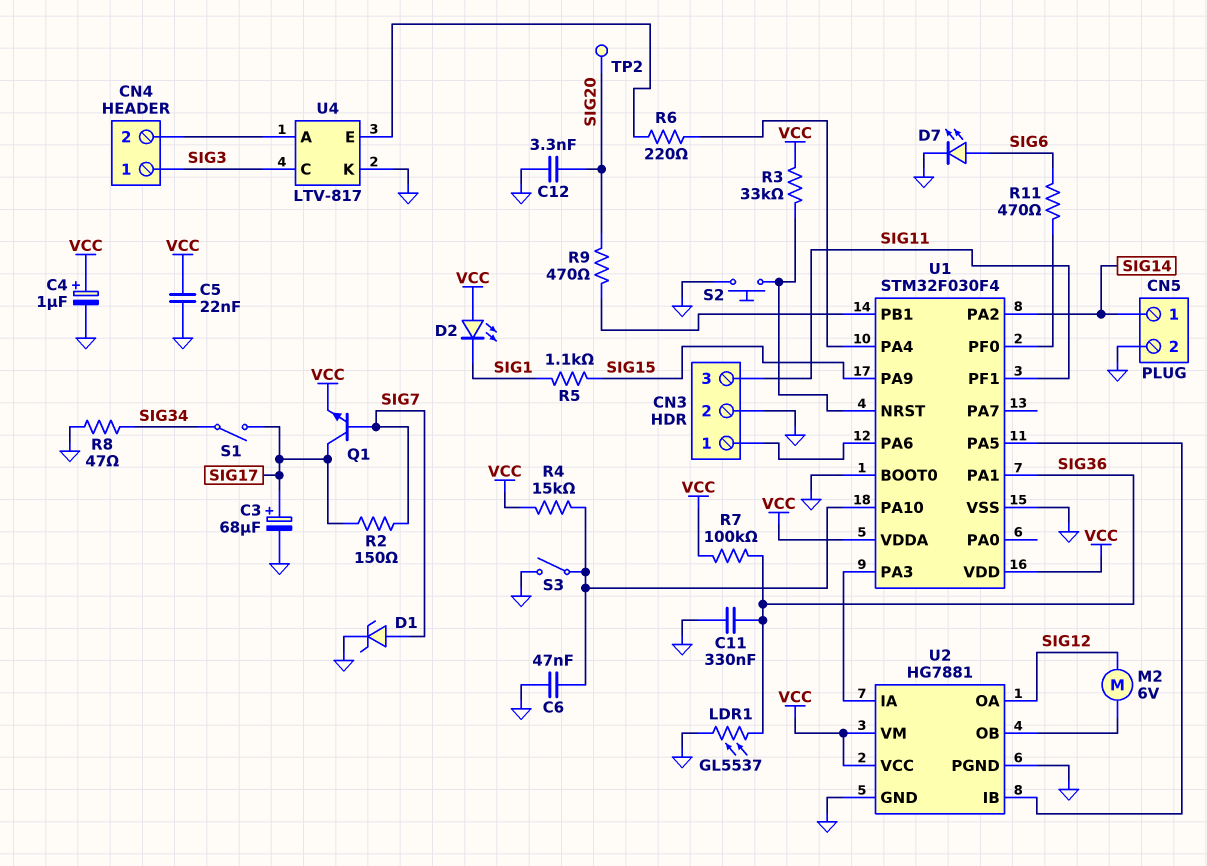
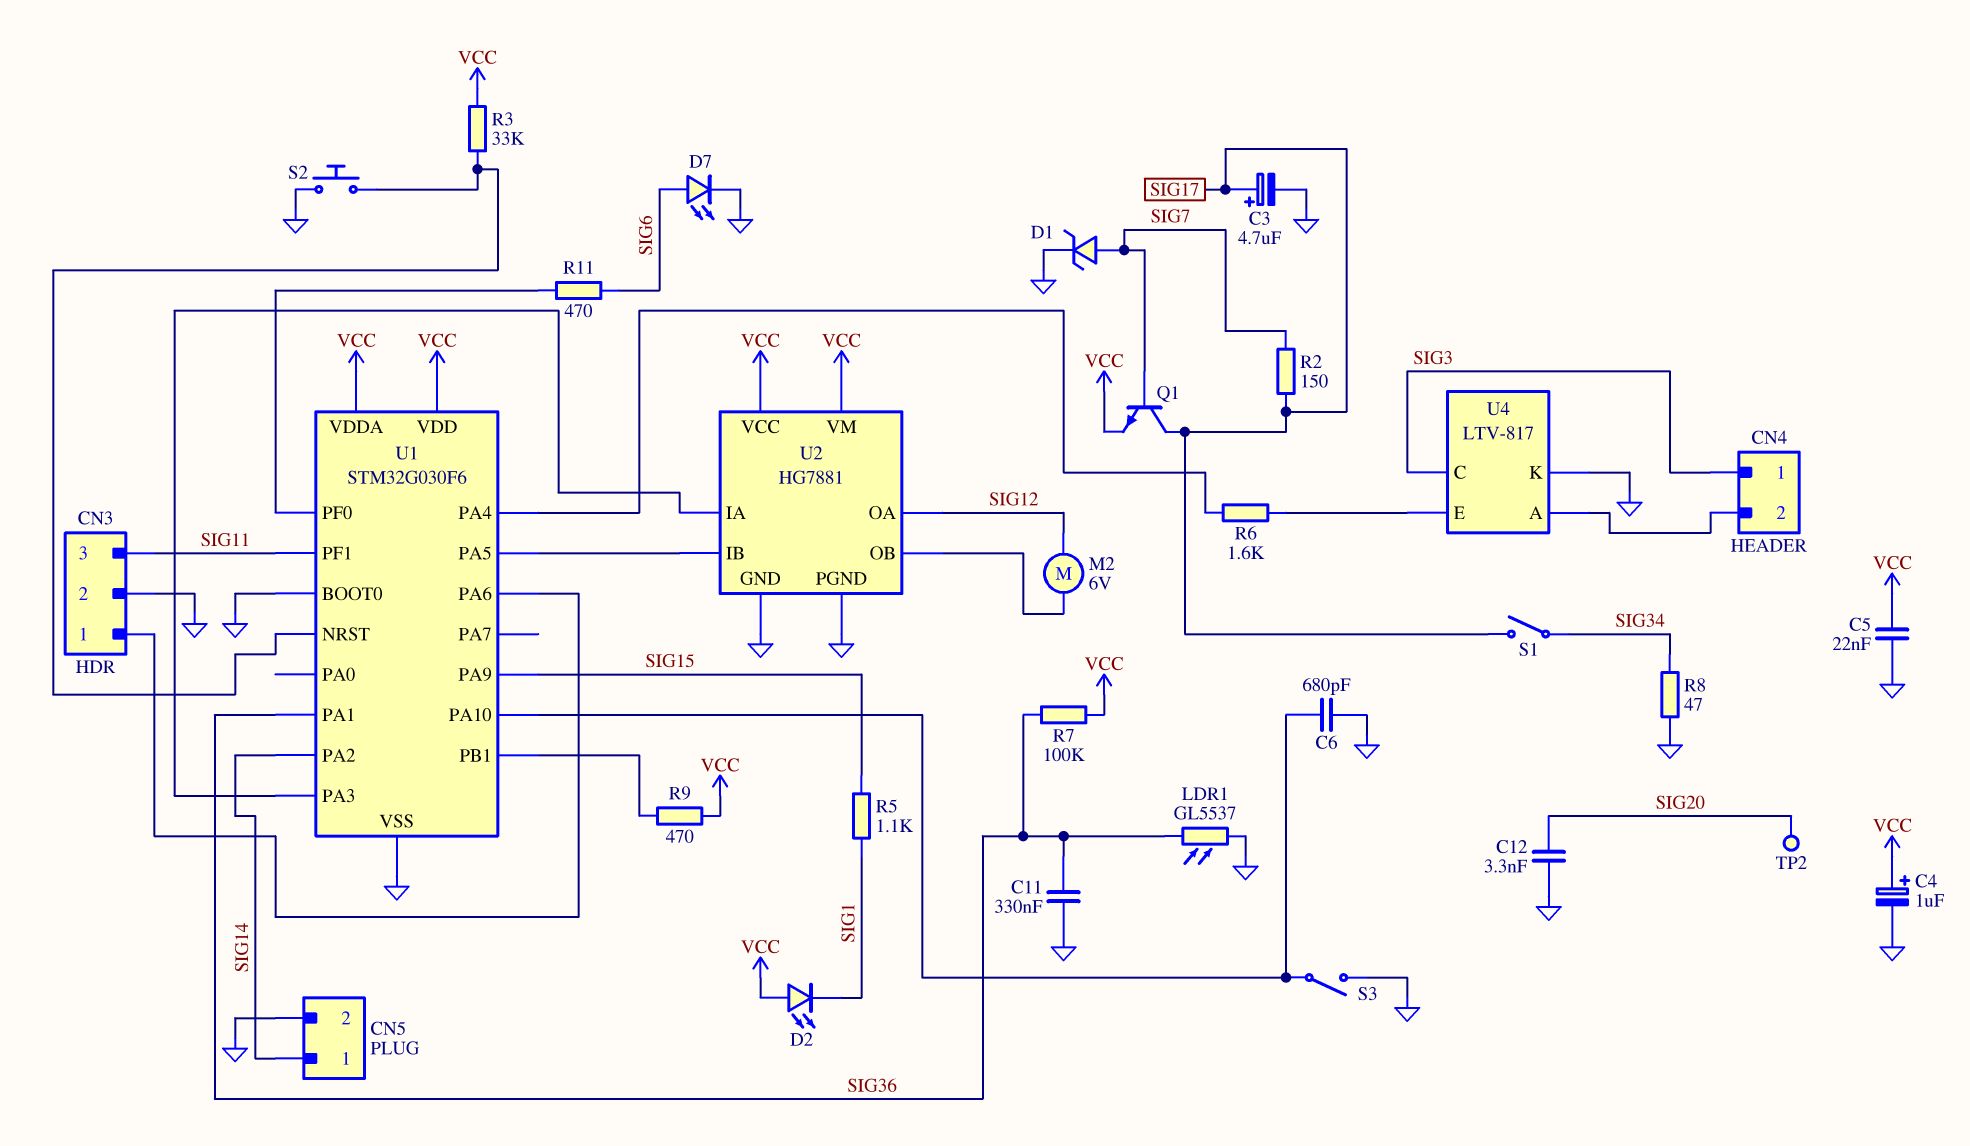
C3: 68uF (plus SIG17, minus GND) -> 4.7uF (plus SIG17, minus GND)
C6: 47nF (GND, U1/PA10) -> 680pF (GND, U1/PA10)
R4: 15k (U1/PA10, VCC) -> none
R6: 220 (U1/PA4, U4/E) -> 1.6k (U1/PA4, U4/E)
R9: 470 (SIG20, U1/PB1) -> 470 (U1/PB1, VCC)
U1: STM32F030F4 -> STM32G030F6

